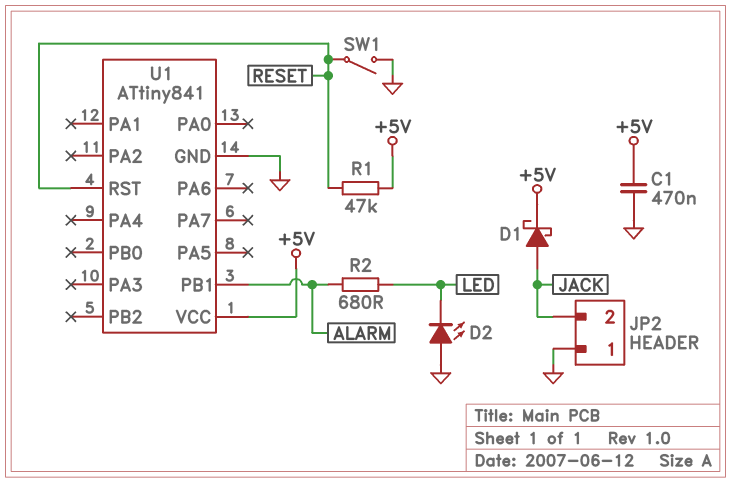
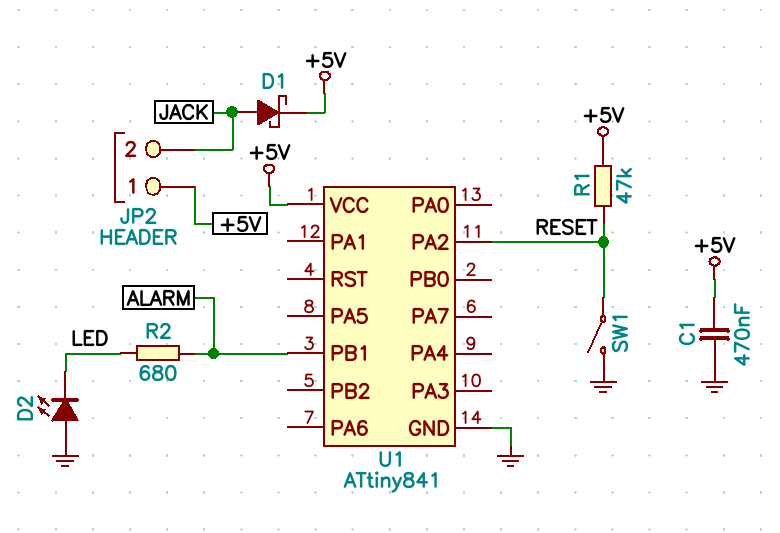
JP2 pin 1: GND -> +5V
U1 pin PA2: none -> RESET
U1 pin RST: RESET -> none

